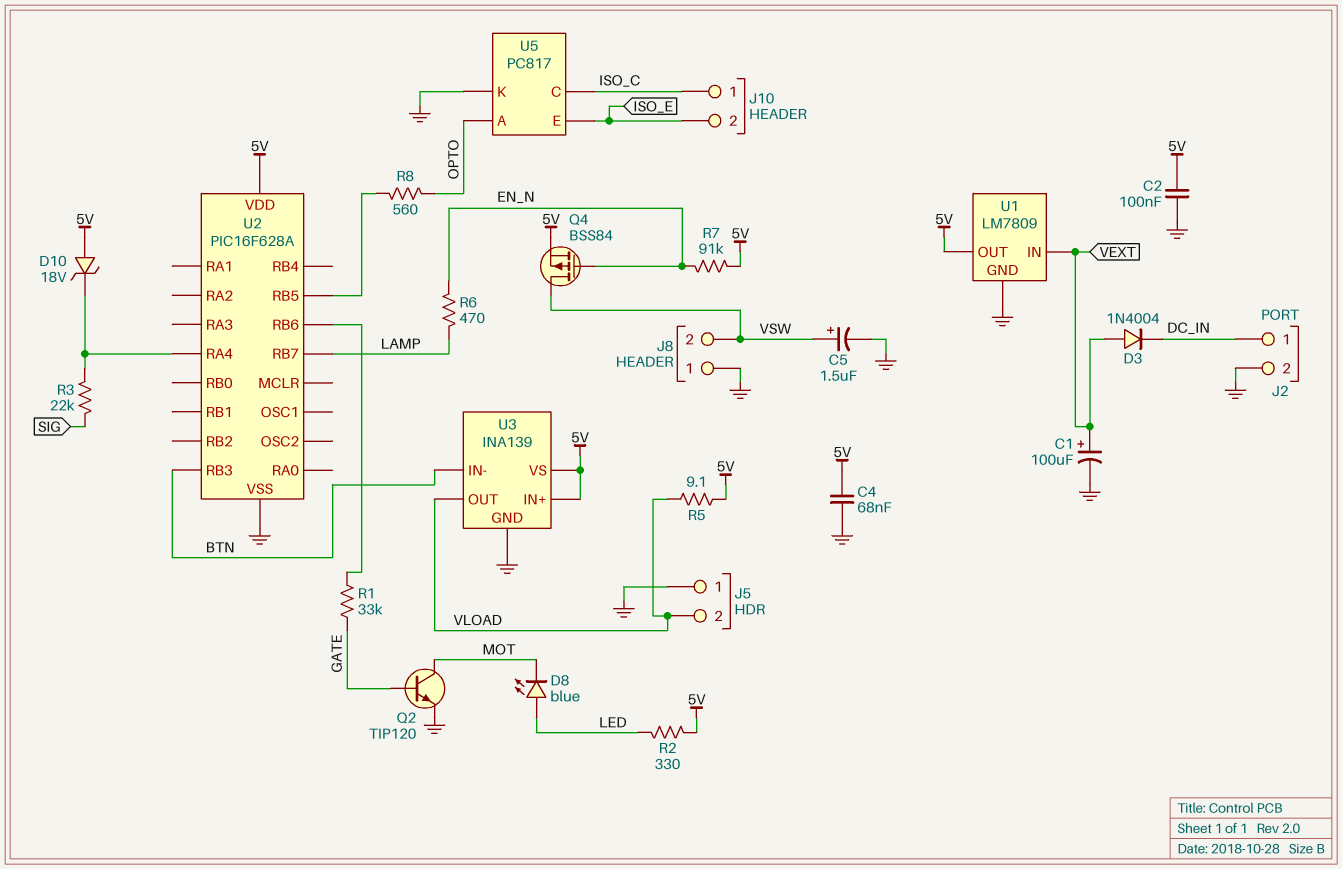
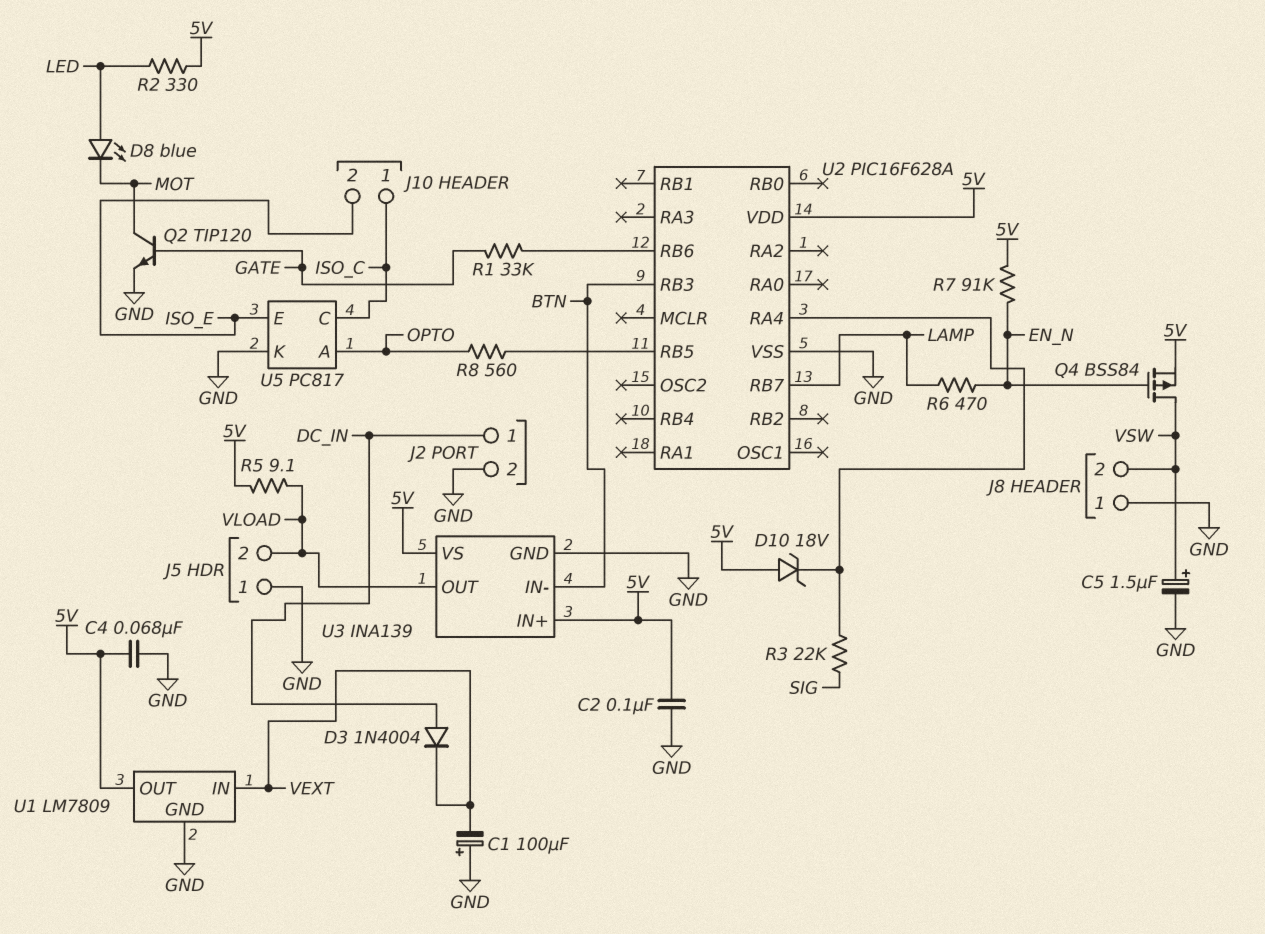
C1: 100uF (plus VEXT, minus GND) -> 100uF (plus GND, minus VEXT)
D3: diode 1N4004 (A VEXT, K DC_IN) -> diode 1N4004 (A DC_IN, K VEXT)

